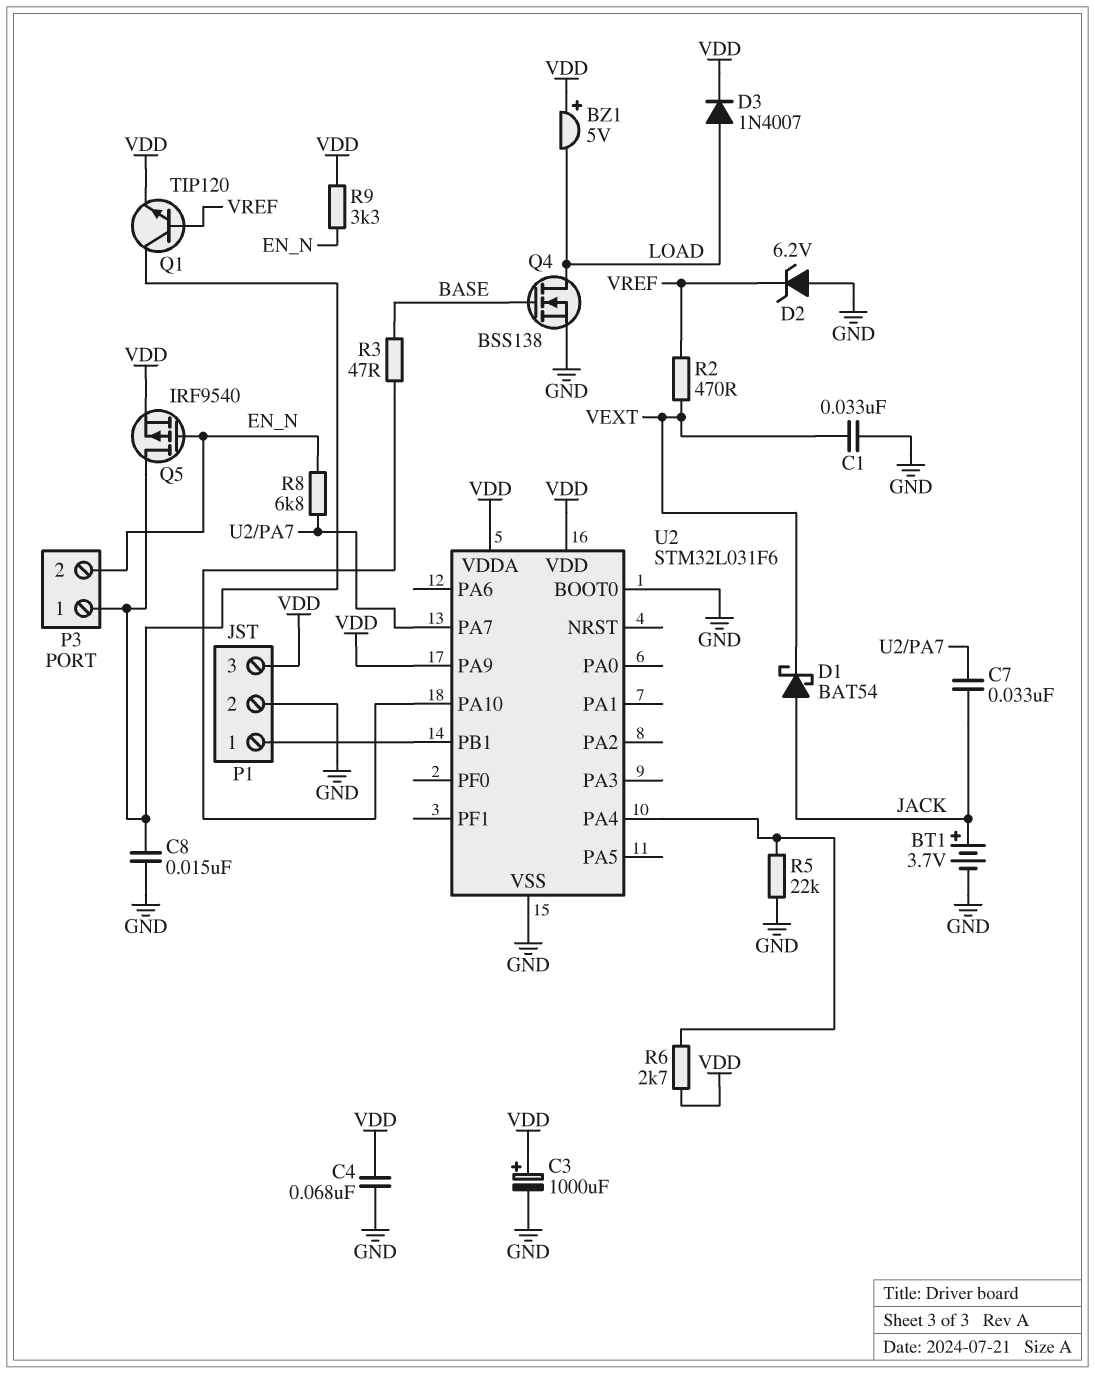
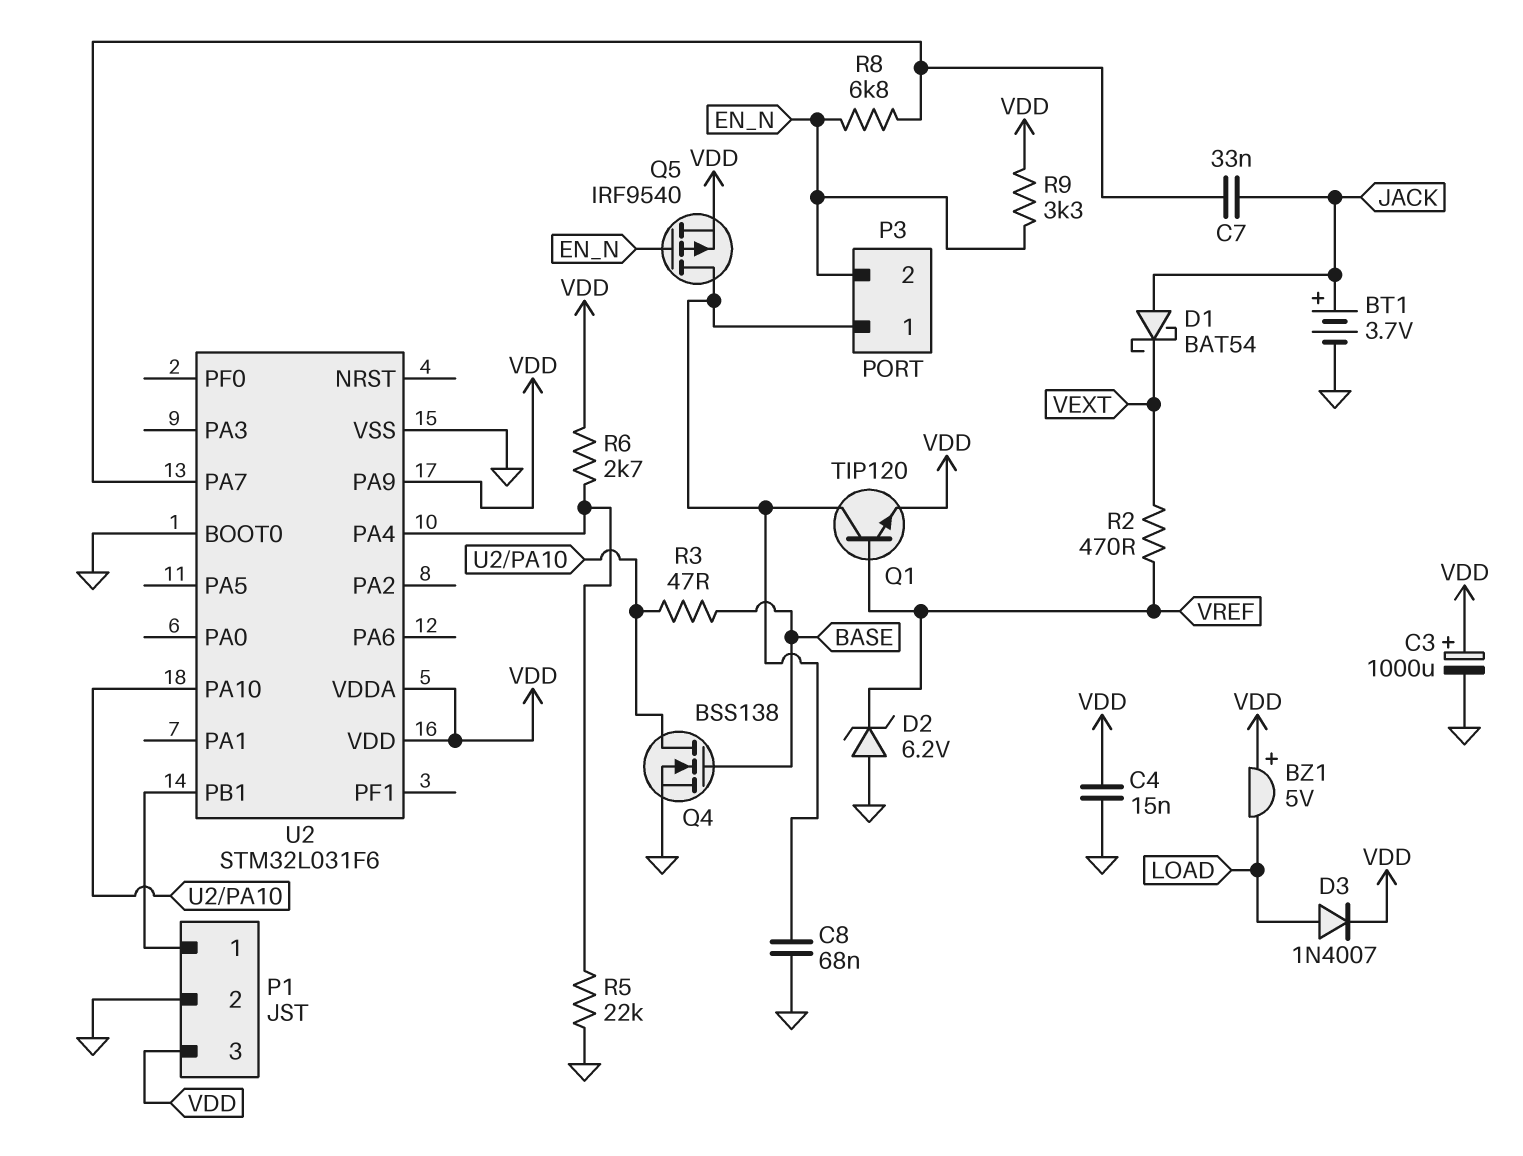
C1: 33nF (GND, VEXT) -> none
C4: 68nF (GND, VDD) -> 15nF (GND, VDD)
C8: 15nF (GND, P3/1) -> 68nF (GND, P3/1)
Q4: NMOS BSS138 (G BASE, D LOAD, S GND) -> NMOS BSS138 (G BASE, D U2/PA10, S GND)

